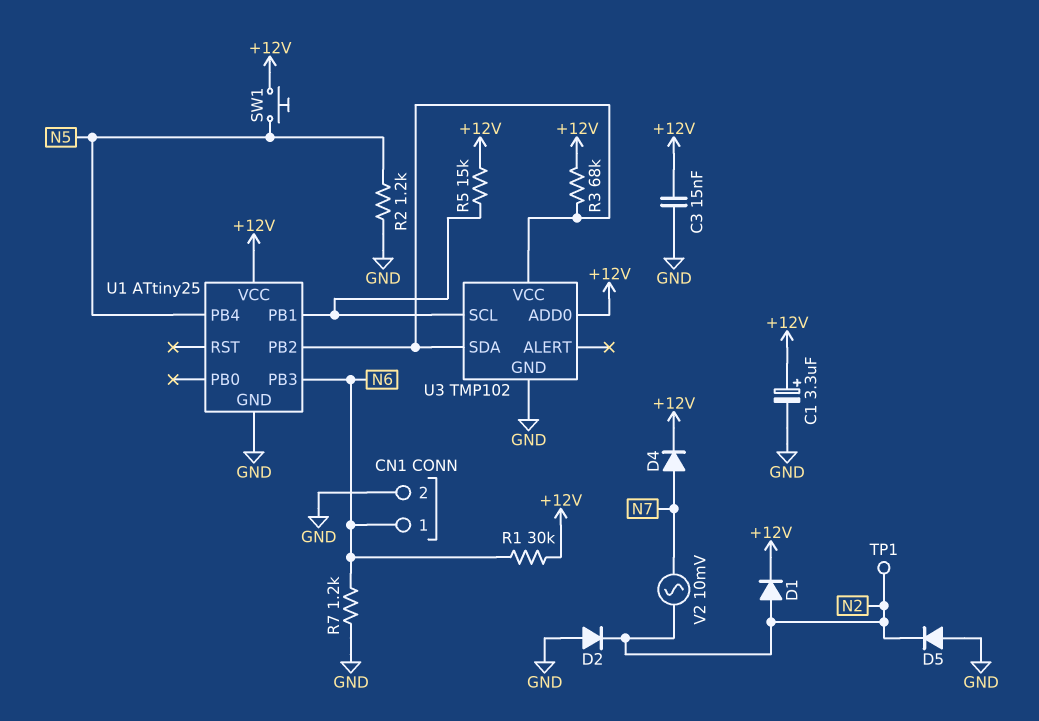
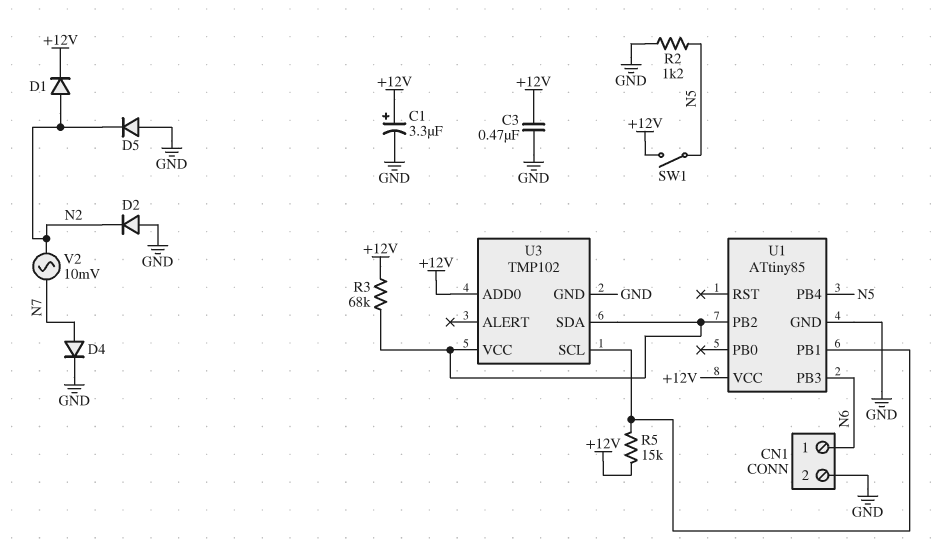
C3: 15nF (+12V, GND) -> 470nF (+12V, GND)
D4: diode (A N7, K +12V) -> diode (A N7, K GND)
R1: 30k (+12V, N6) -> none
R7: 1.2k (GND, N6) -> none
SW1: button (+12V, N5) -> switch (+12V, N5)
TP1: test point (N2) -> none
U1: ATtiny25 -> ATtiny85

